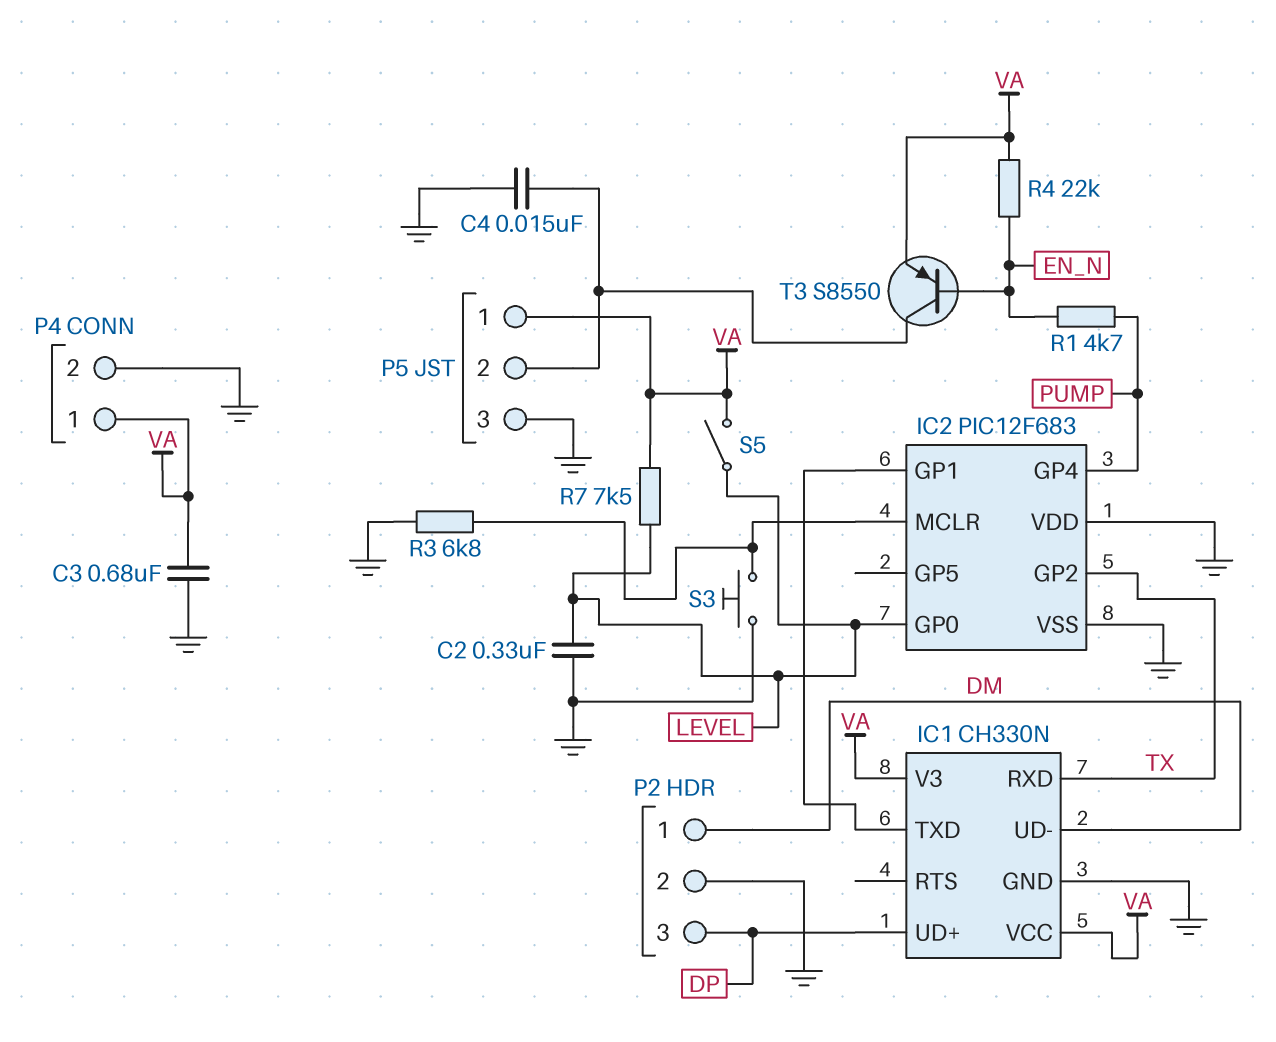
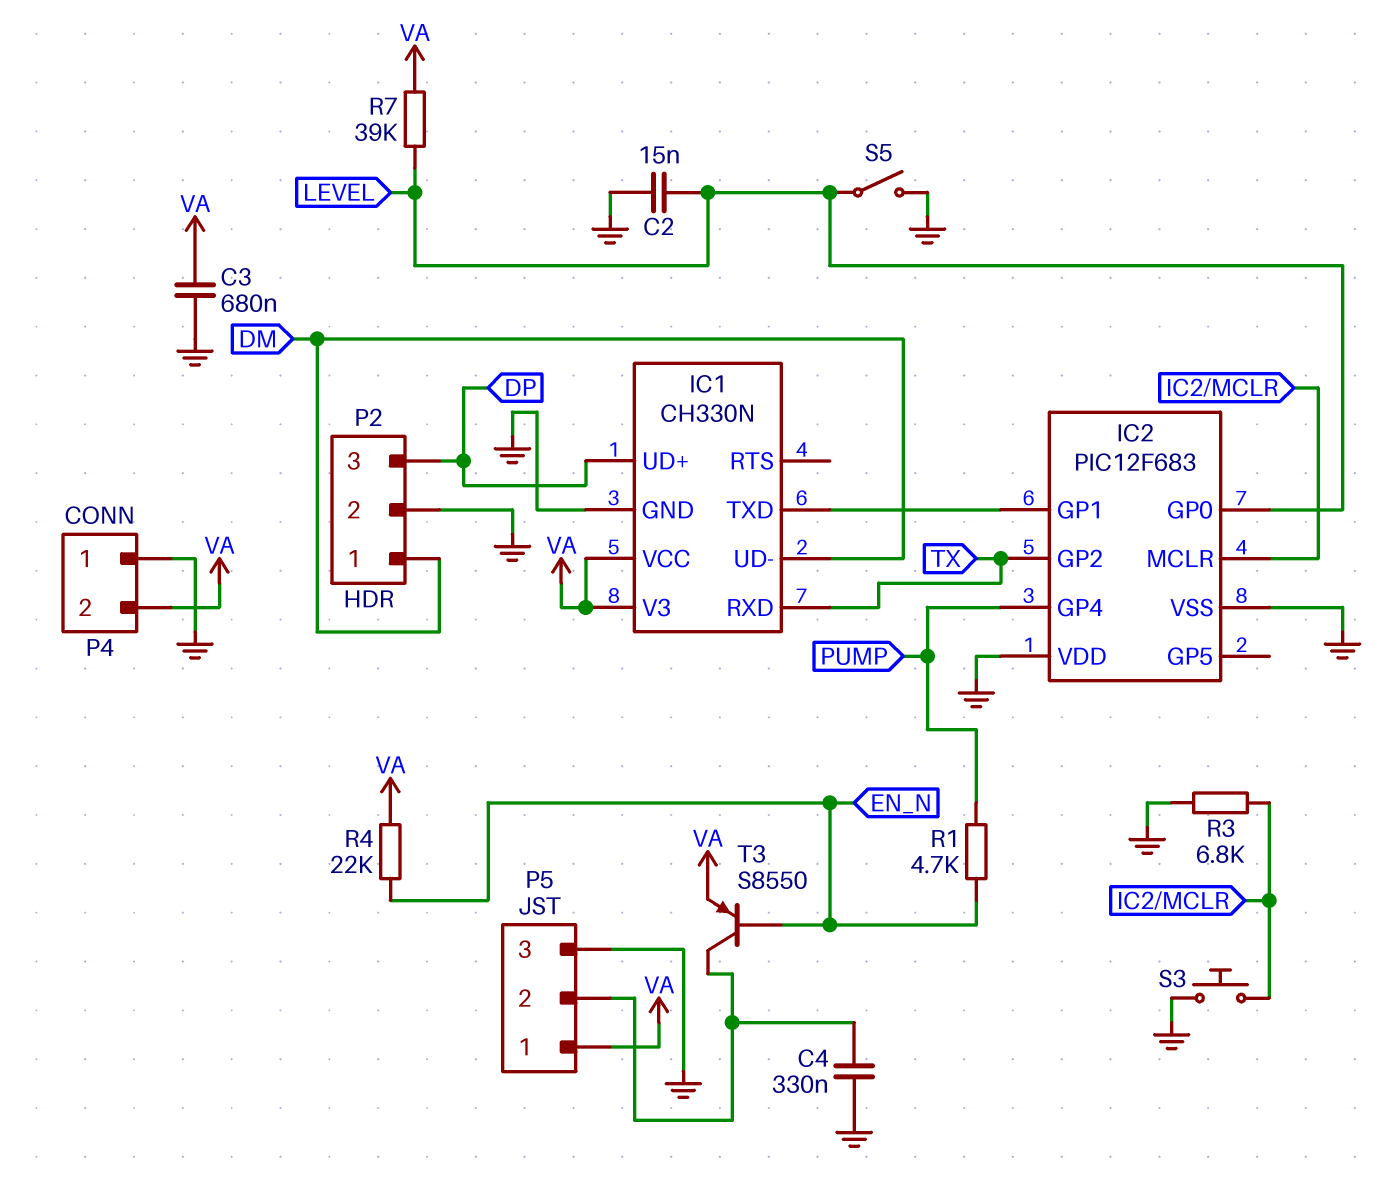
C2: 330nF (GND, LEVEL) -> 15nF (GND, LEVEL)
C4: 15nF (GND, P5/2) -> 330nF (GND, P5/2)
P4 pin 1: VA -> GND
P4 pin 2: GND -> VA
R7: 7.5k (LEVEL, VA) -> 39k (LEVEL, VA)
S5: switch (LEVEL, VA) -> switch (GND, LEVEL)

